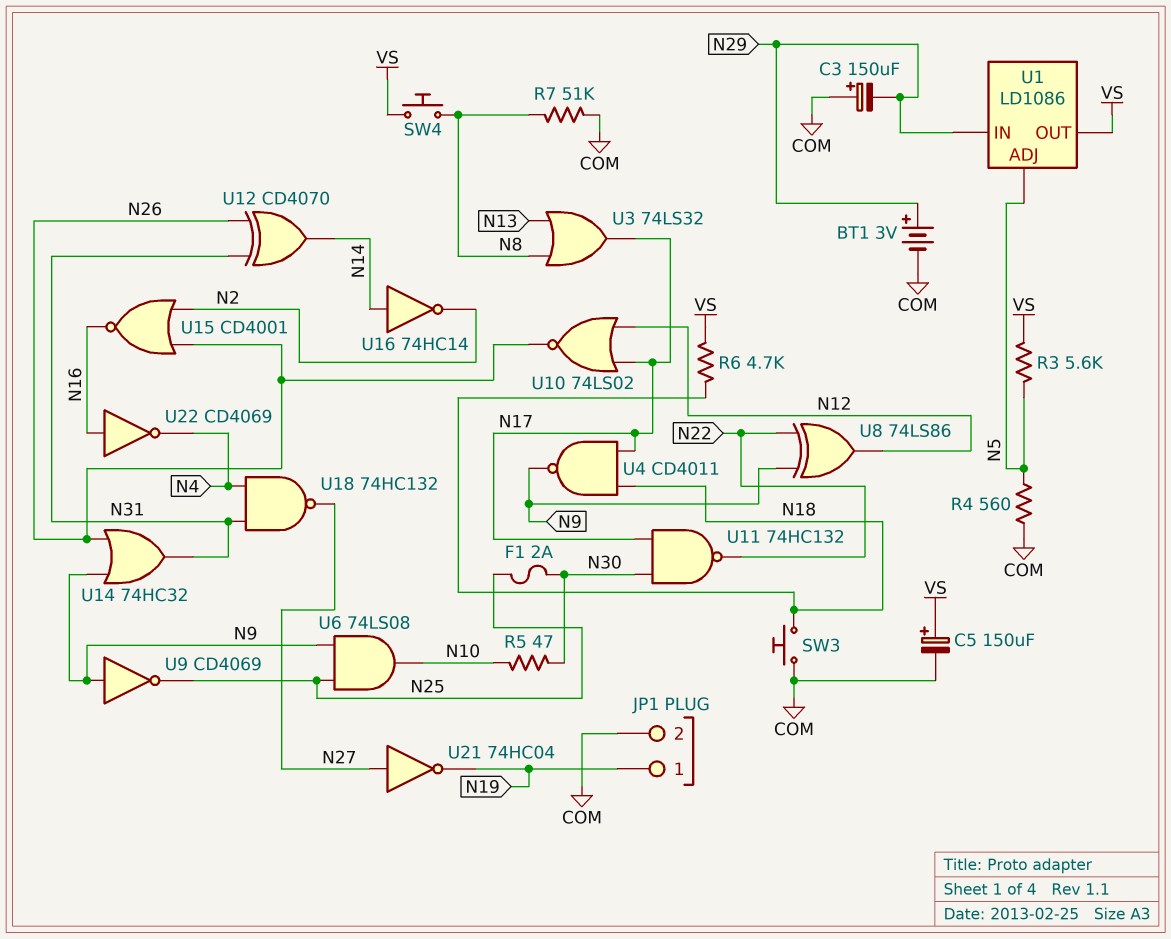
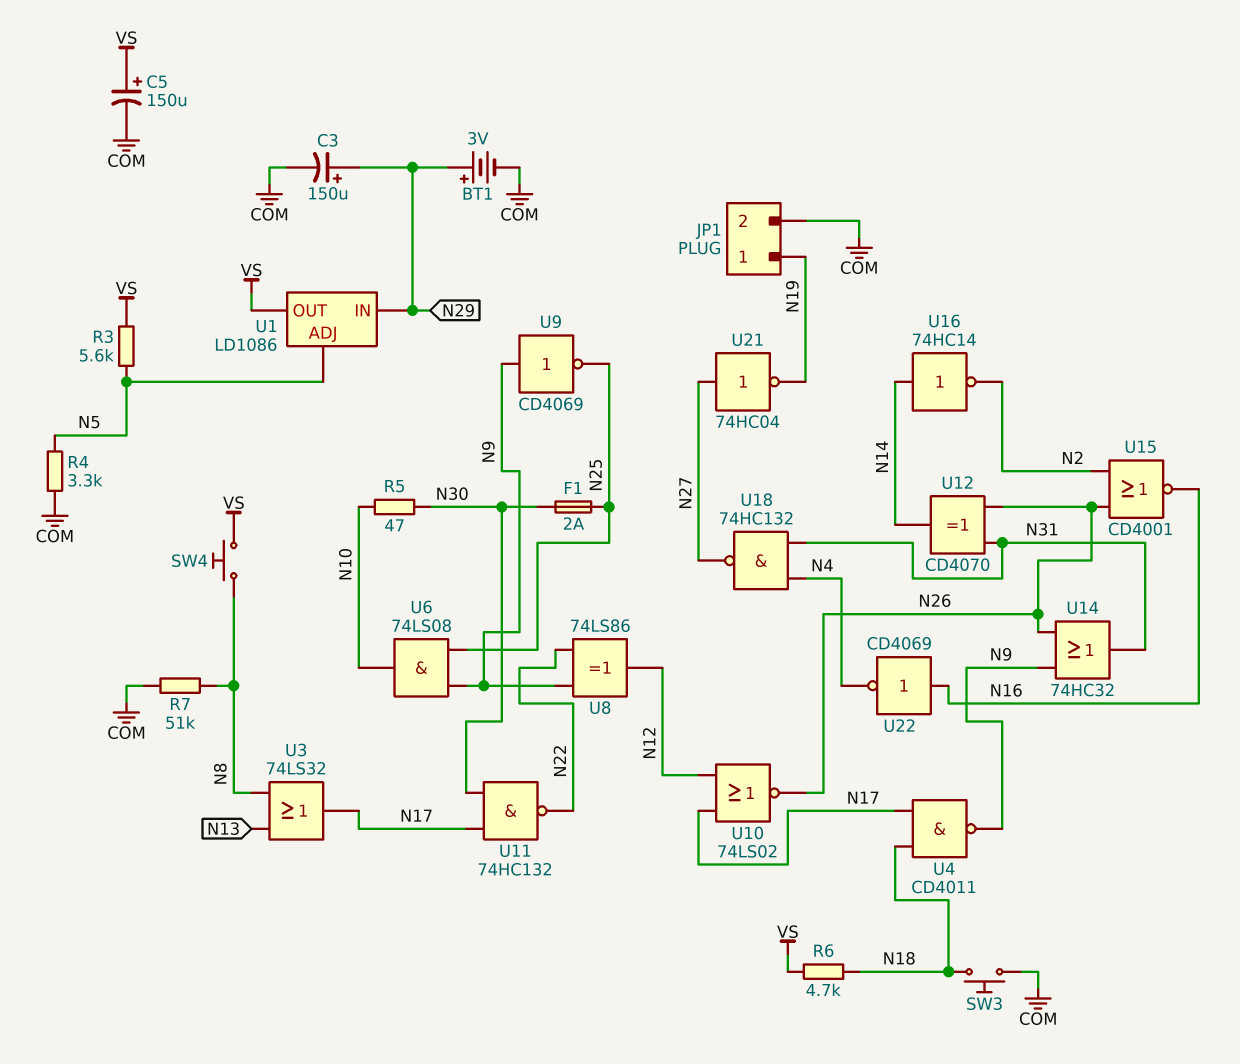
C3: 150uF (plus COM, minus N29) -> 150uF (plus N29, minus COM)
R4: 560 (COM, N5) -> 3.3k (COM, N5)

